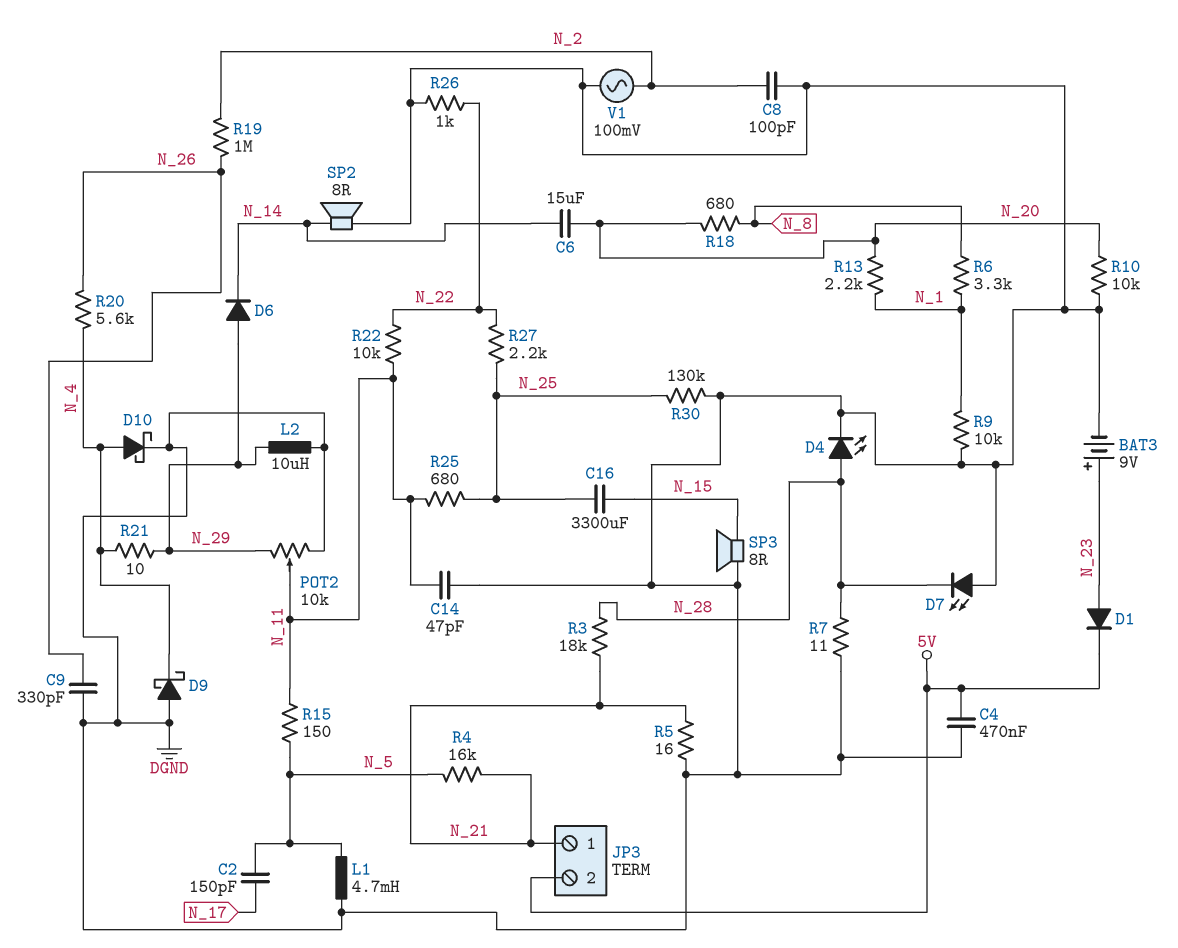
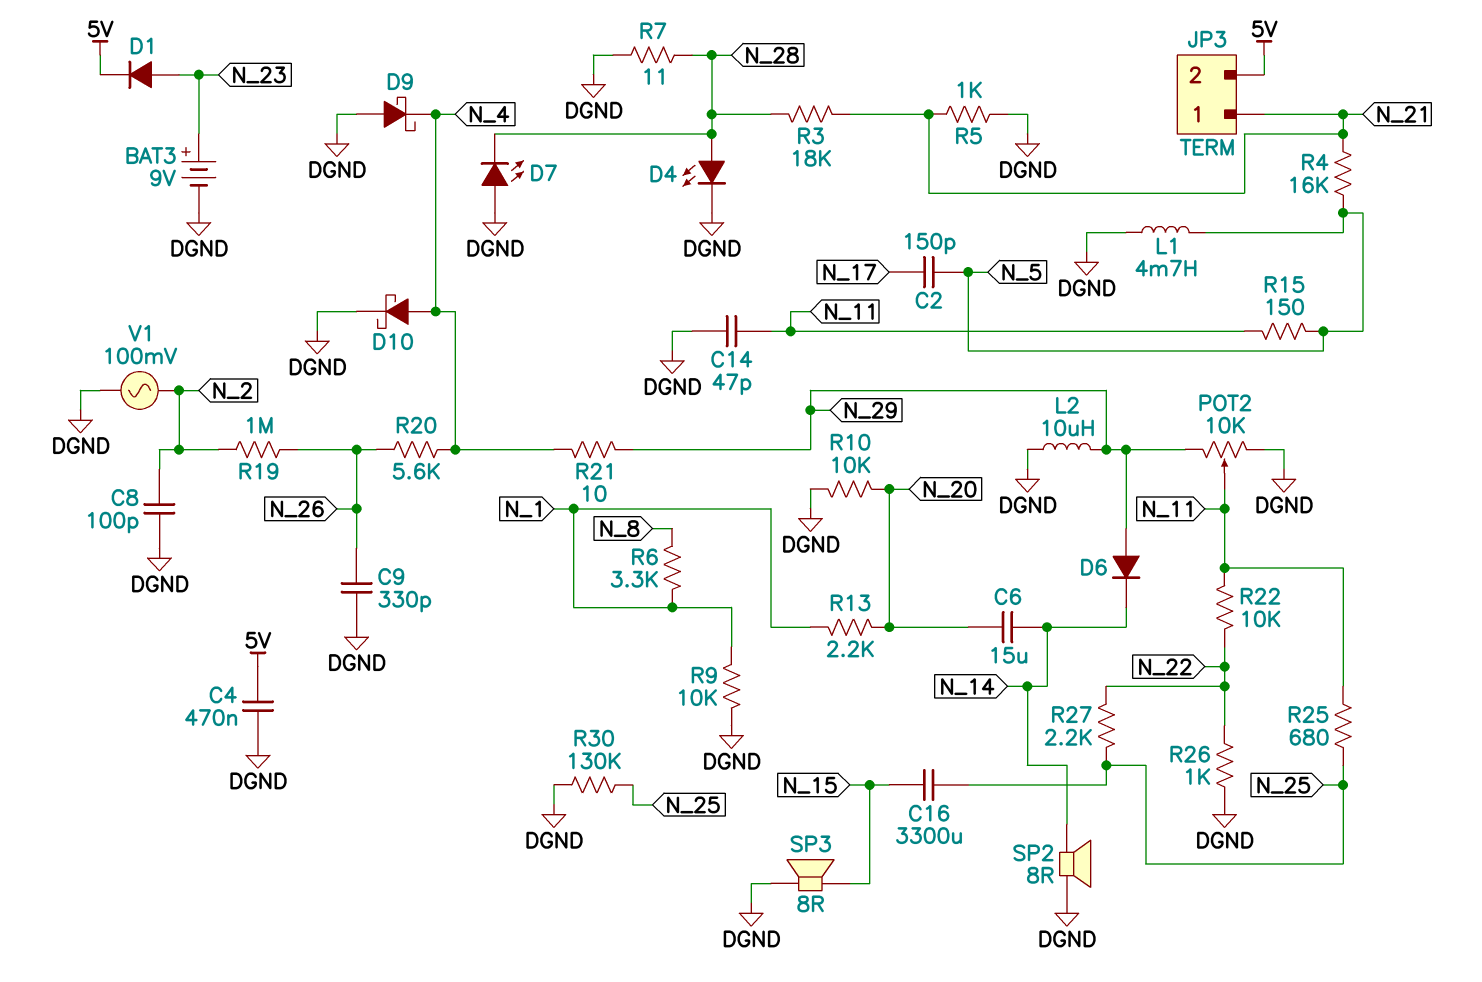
R5: 16 (DGND, N_21) -> 1k (DGND, N_21)
R18: 680 (N_8, N_20) -> none

